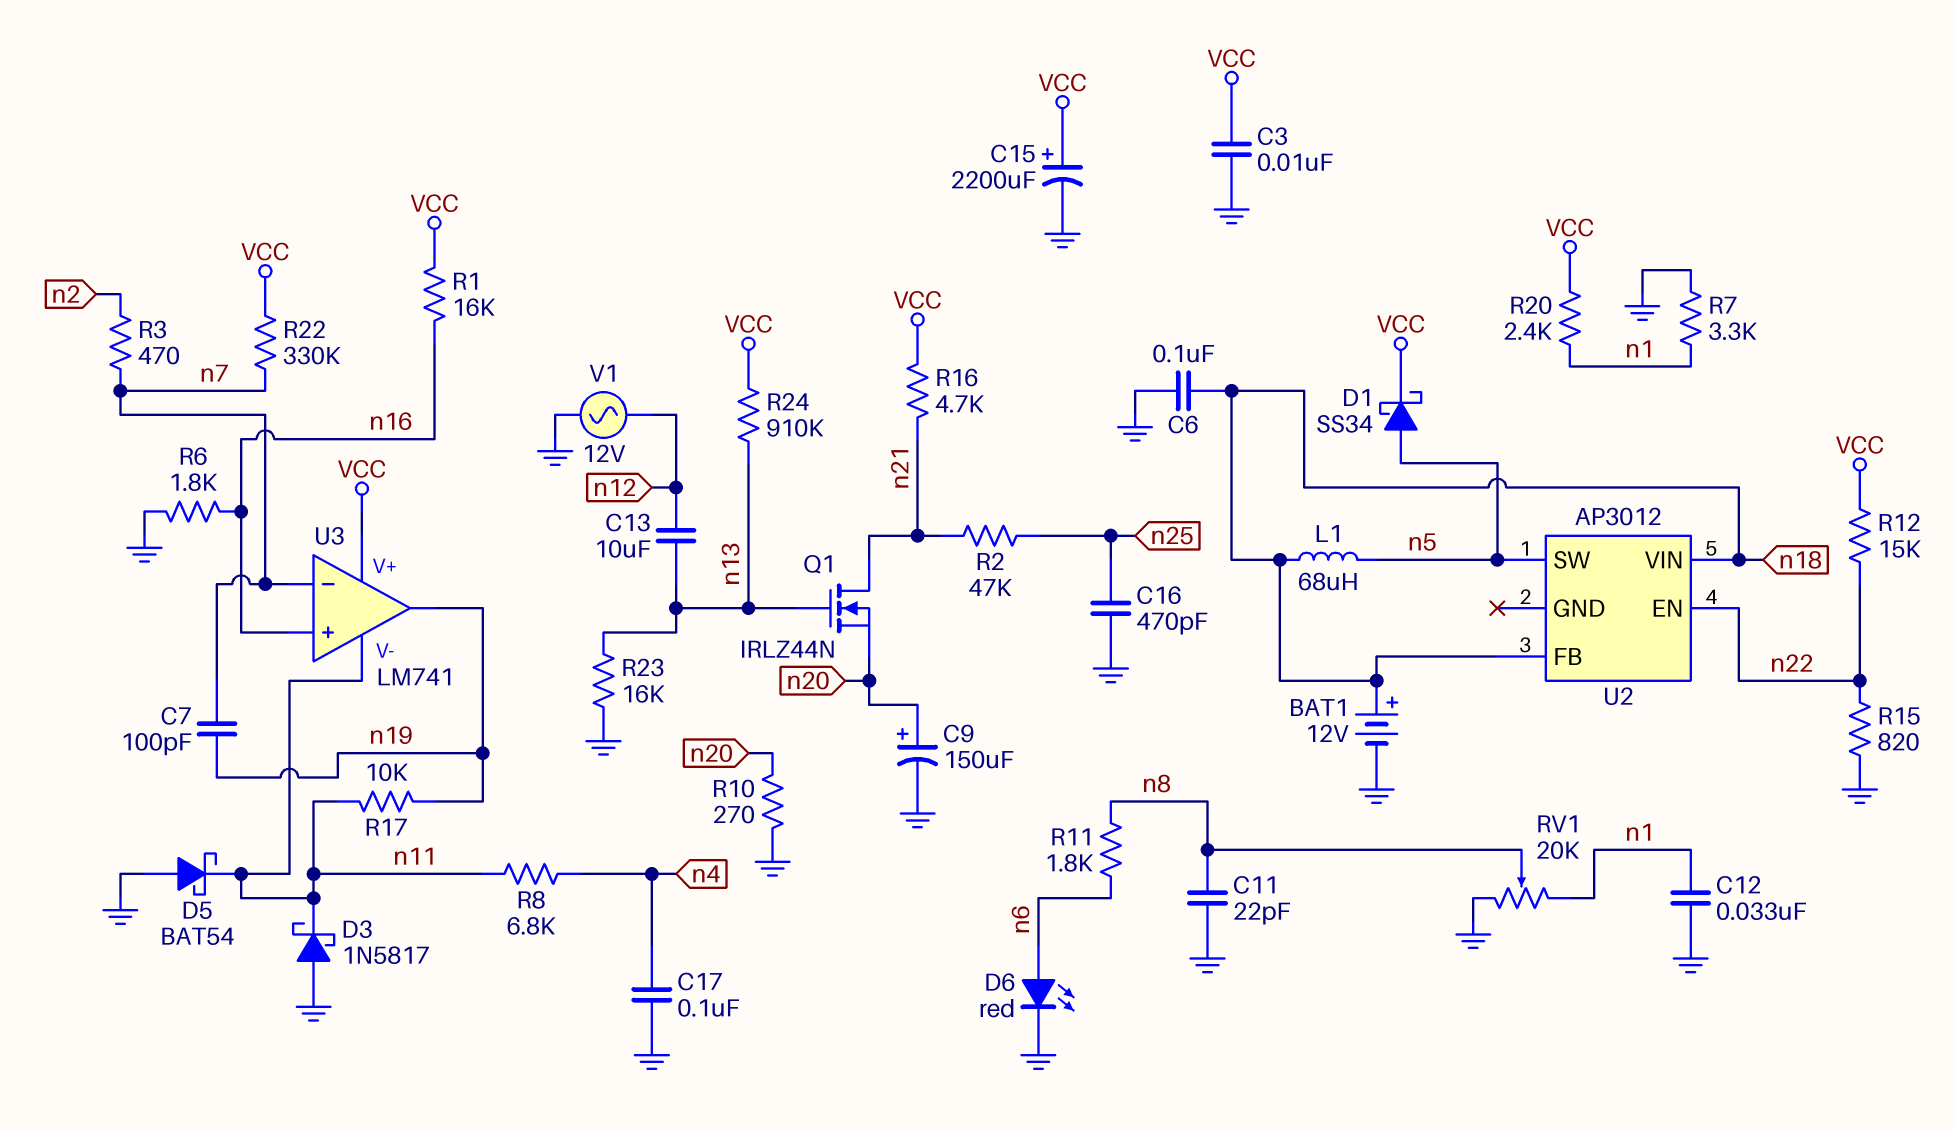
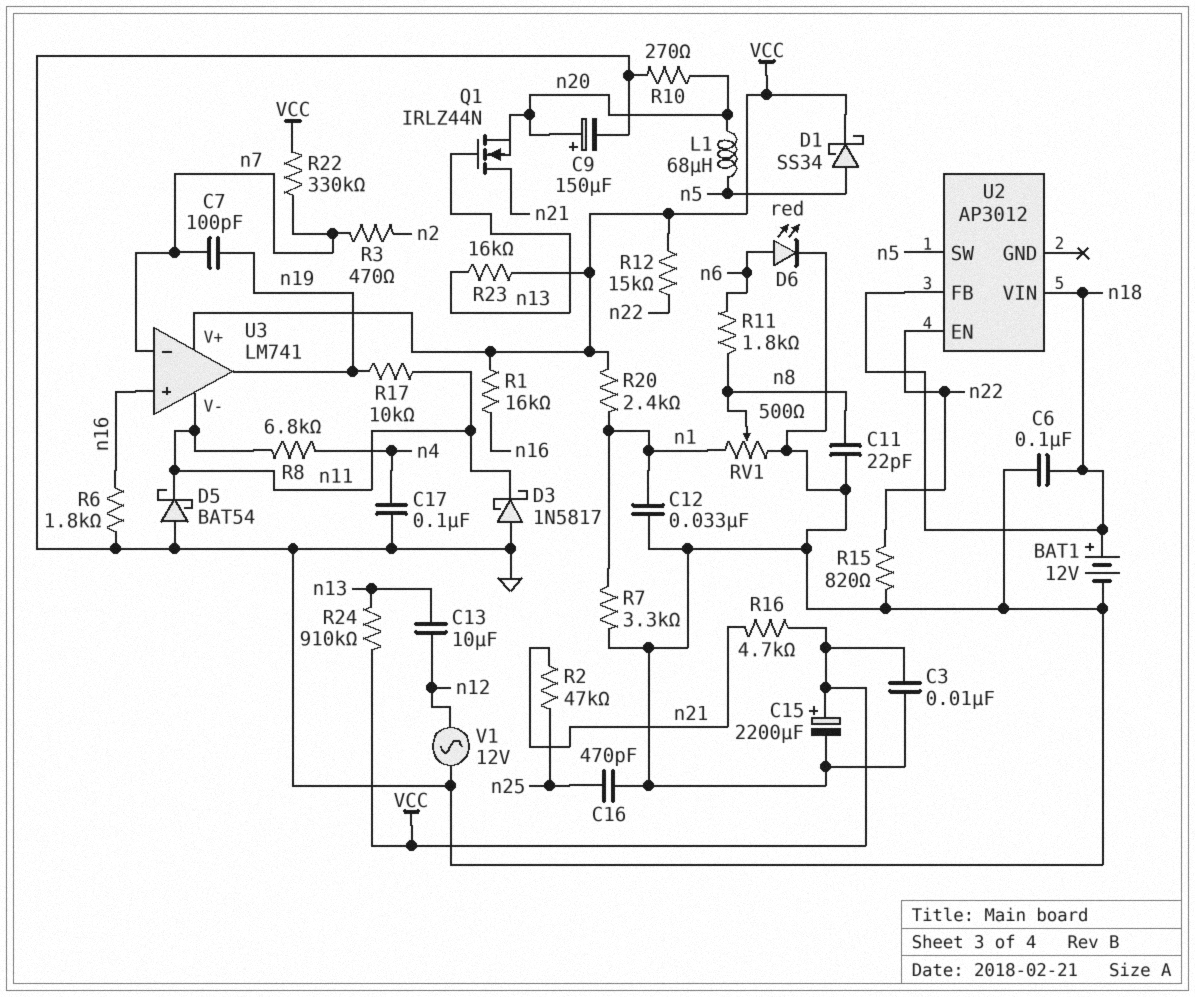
L1: 68uH (n5, n18) -> 68uH (n5, n20)
R23: 16k (GND, n13) -> 16k (VCC, n13)
RV1: 20k (GND, n1, wiper n8) -> 500 (GND, n1, wiper n8)

